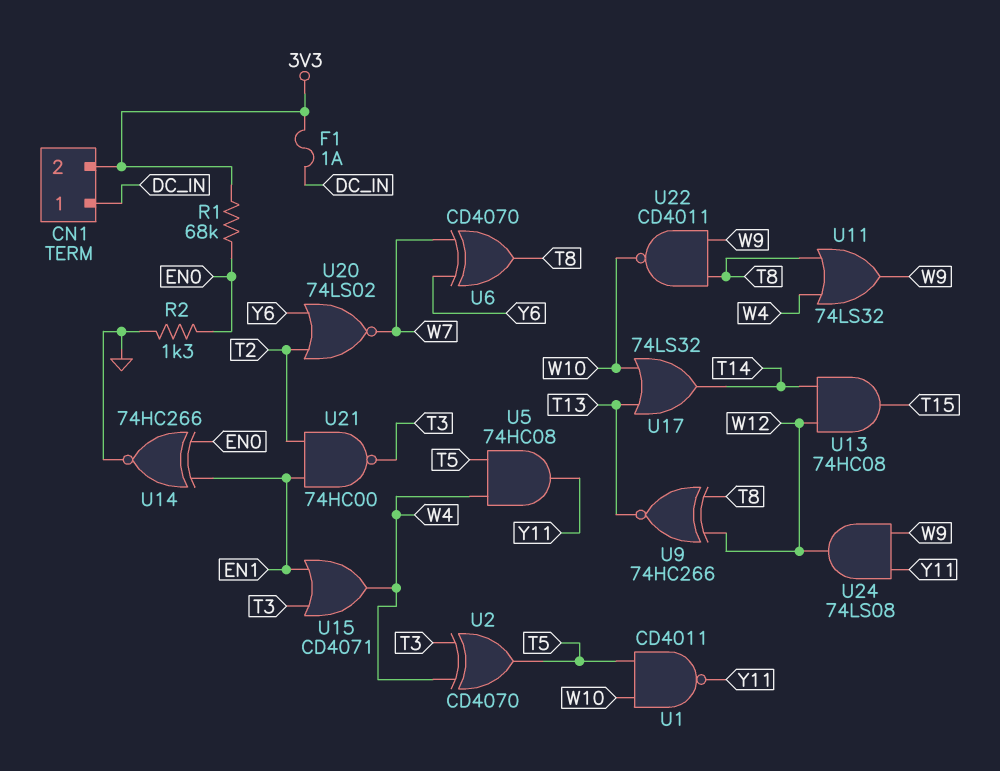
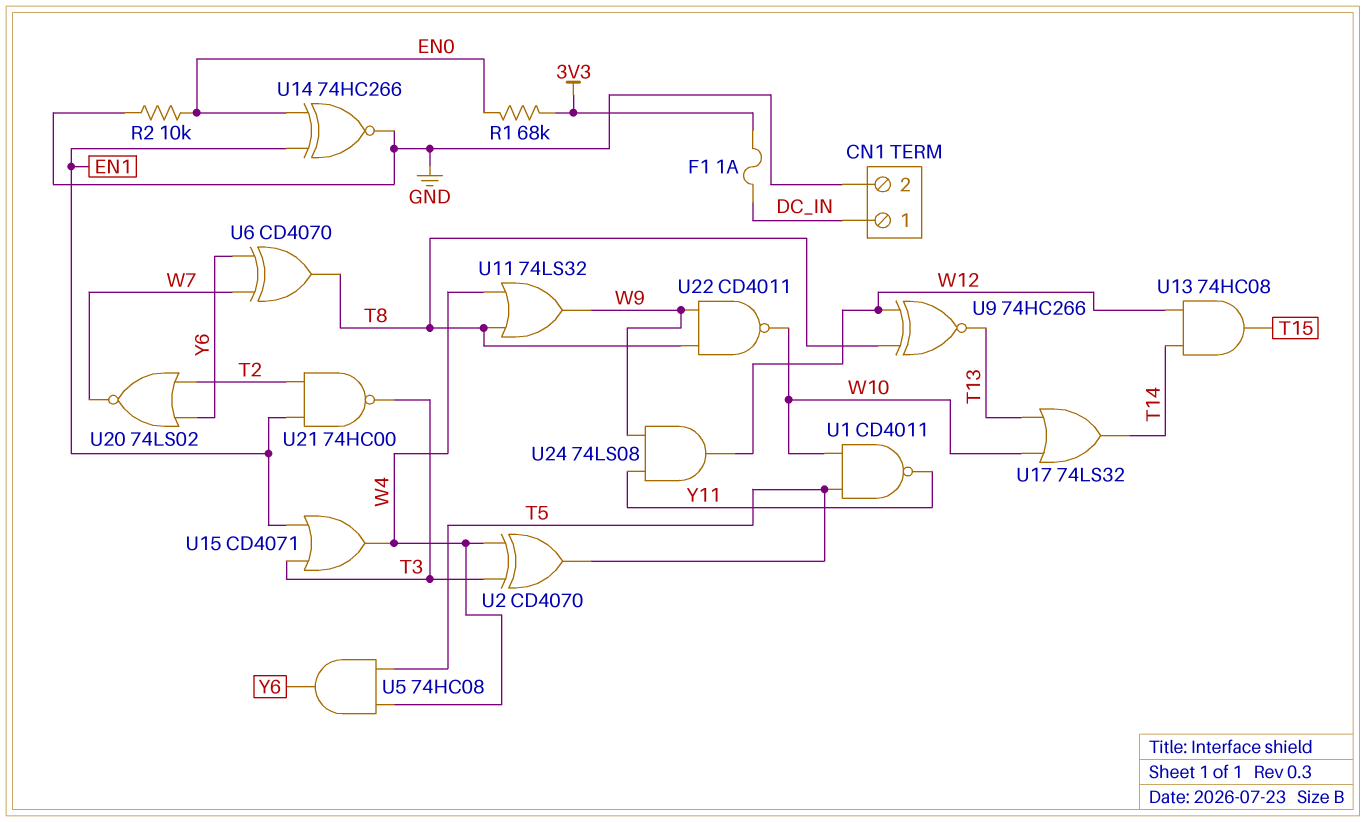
CN1 pin 2: 3V3 -> GND
R2: 1.3k (EN0, GND) -> 10k (EN0, GND)
U5: AND 74HC08 (in T5, in W4, out Y11) -> AND 74HC08 (in T5, in W4, out Y6)

